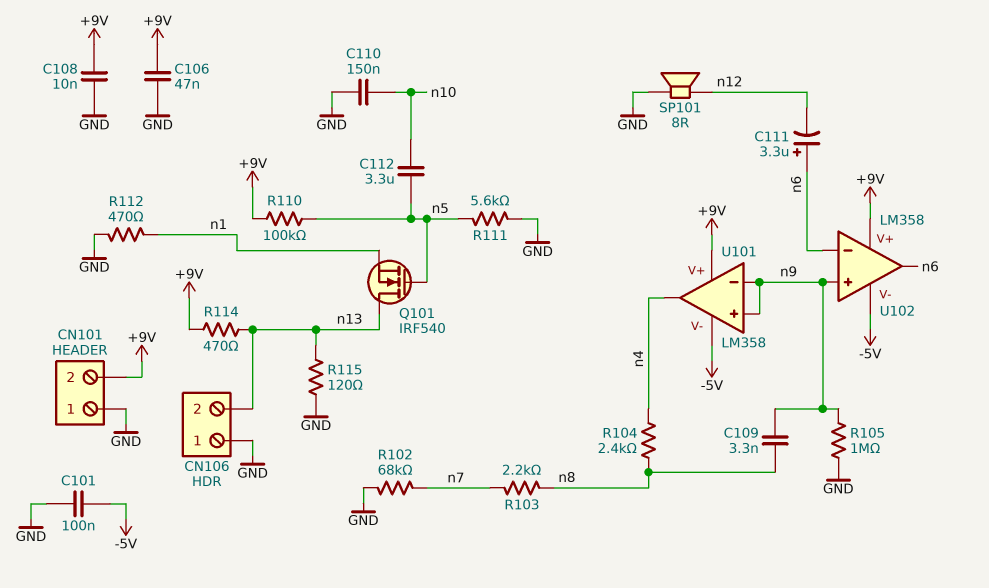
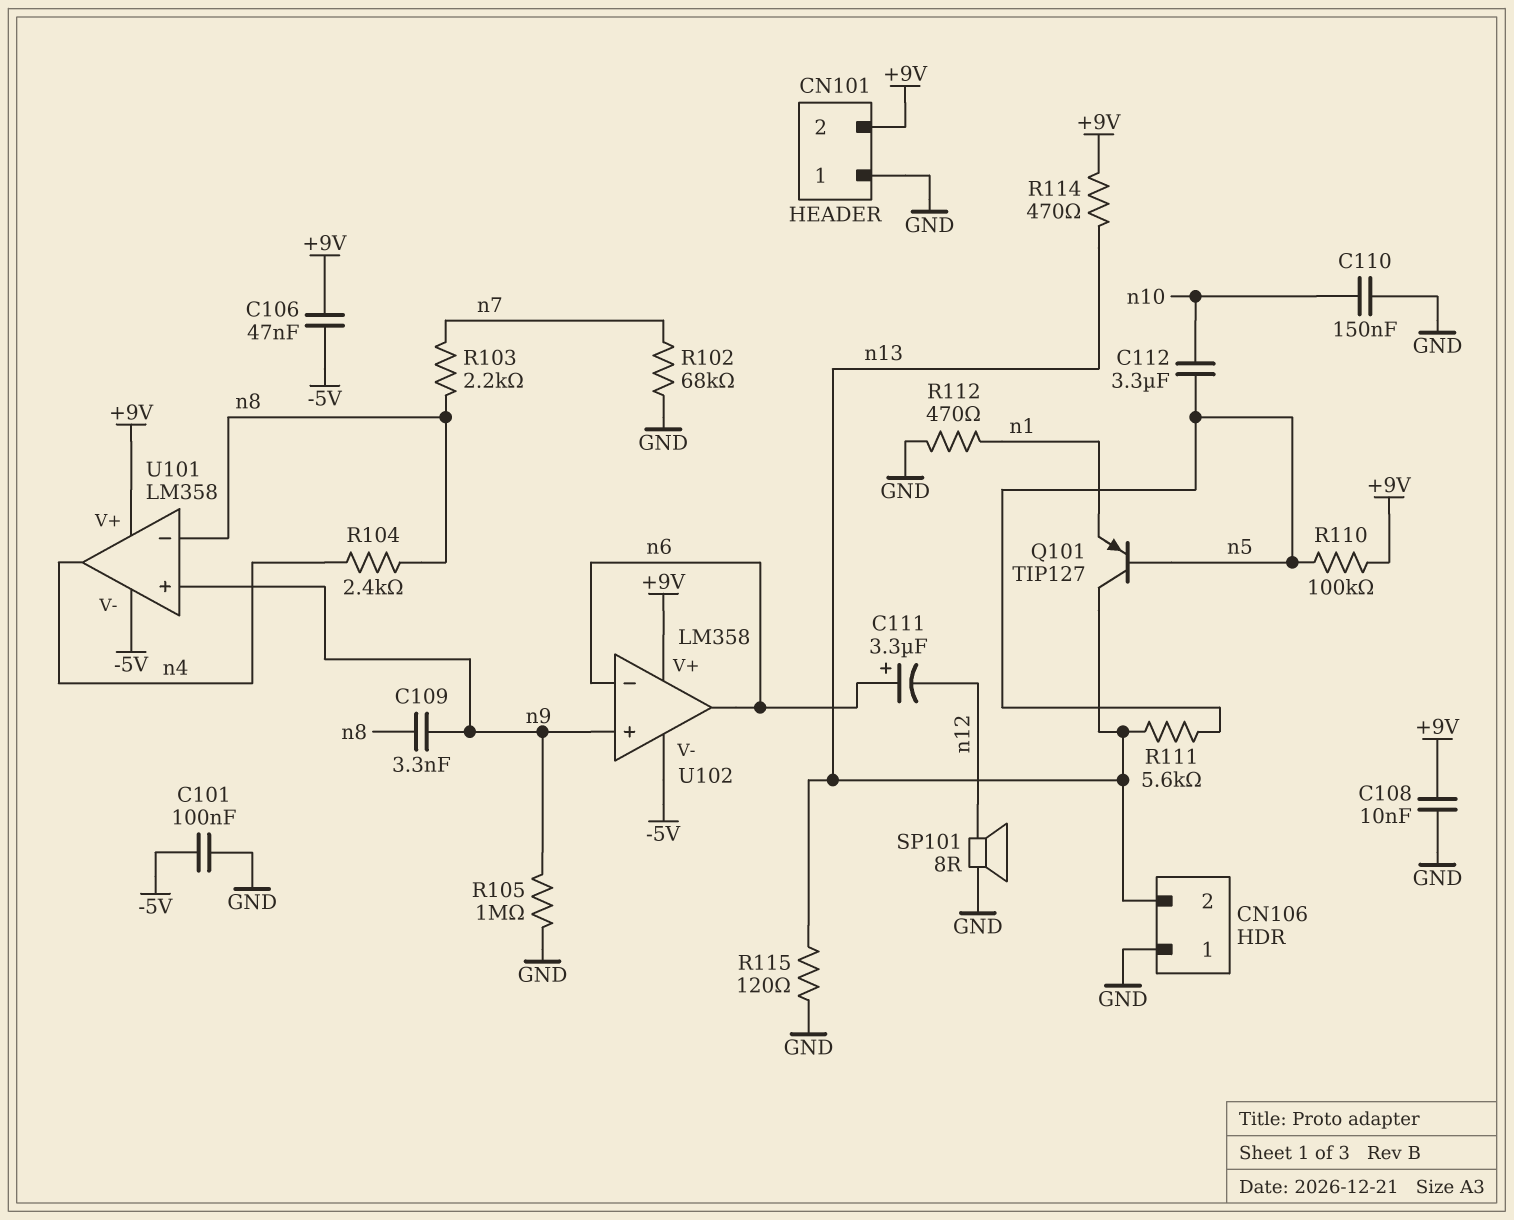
C106: 47nF (+9V, GND) -> 47nF (+9V, -5V)
Q101: NMOS IRF540 (G n5, D n13, S n1) -> PNP TIP127 (B n5, C n13, E n1)
R111: 5.6k (GND, n5) -> 5.6k (n5, n13)
U101 pin in-: n9 -> n8

